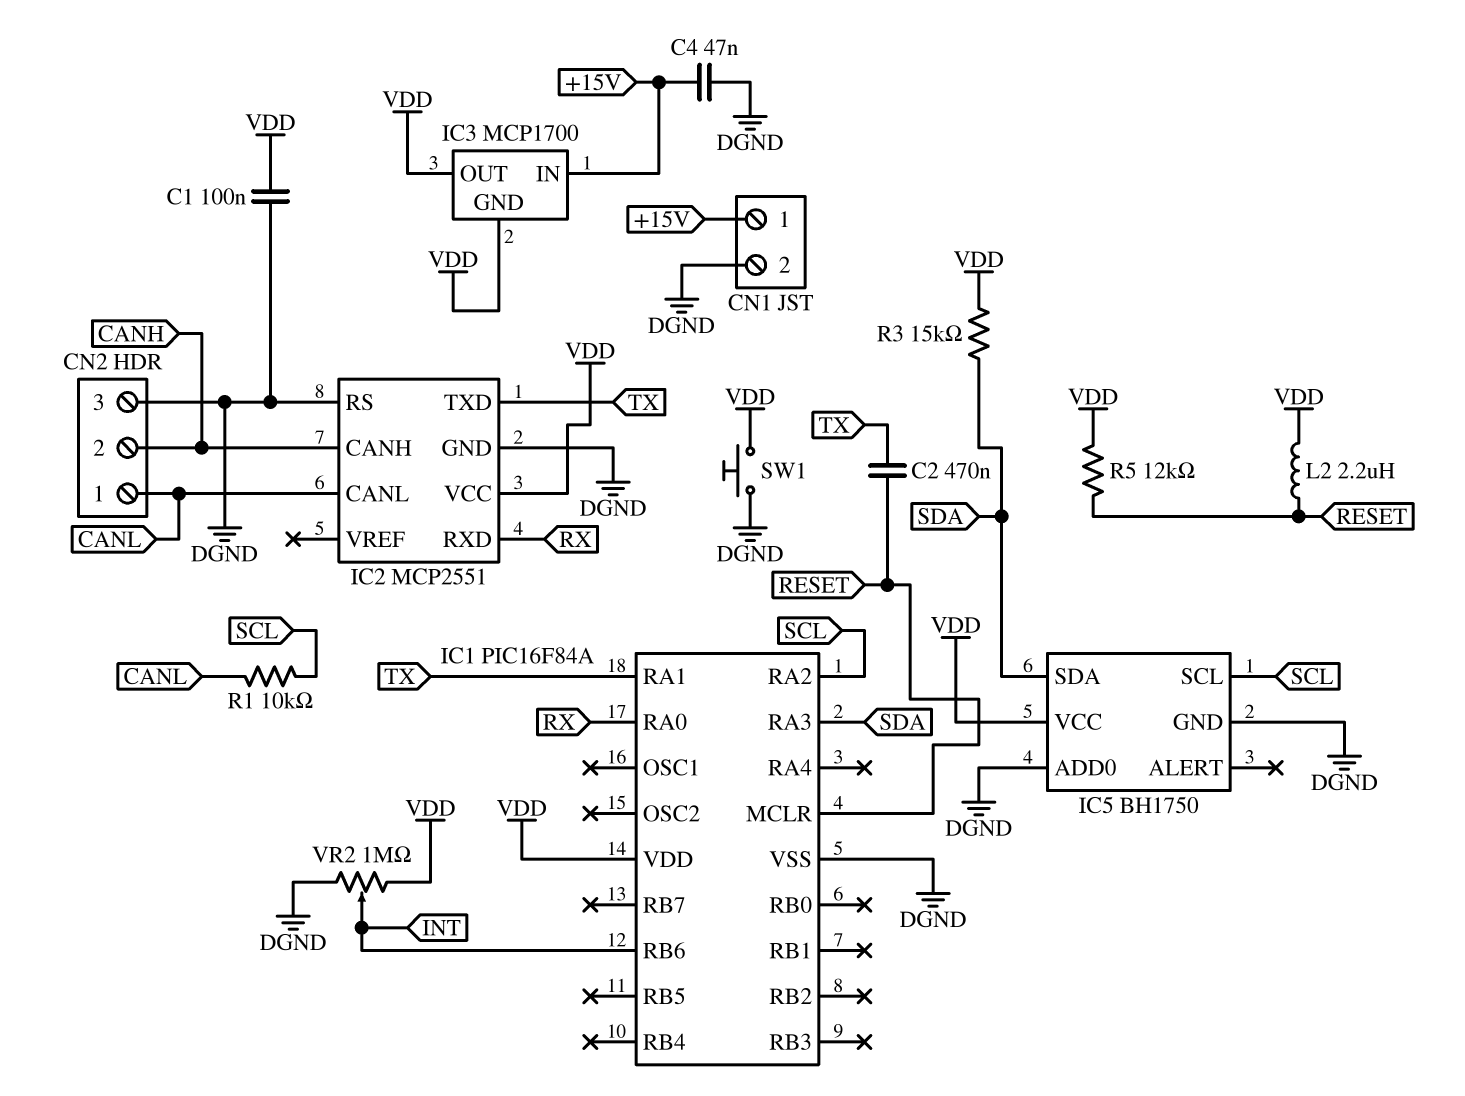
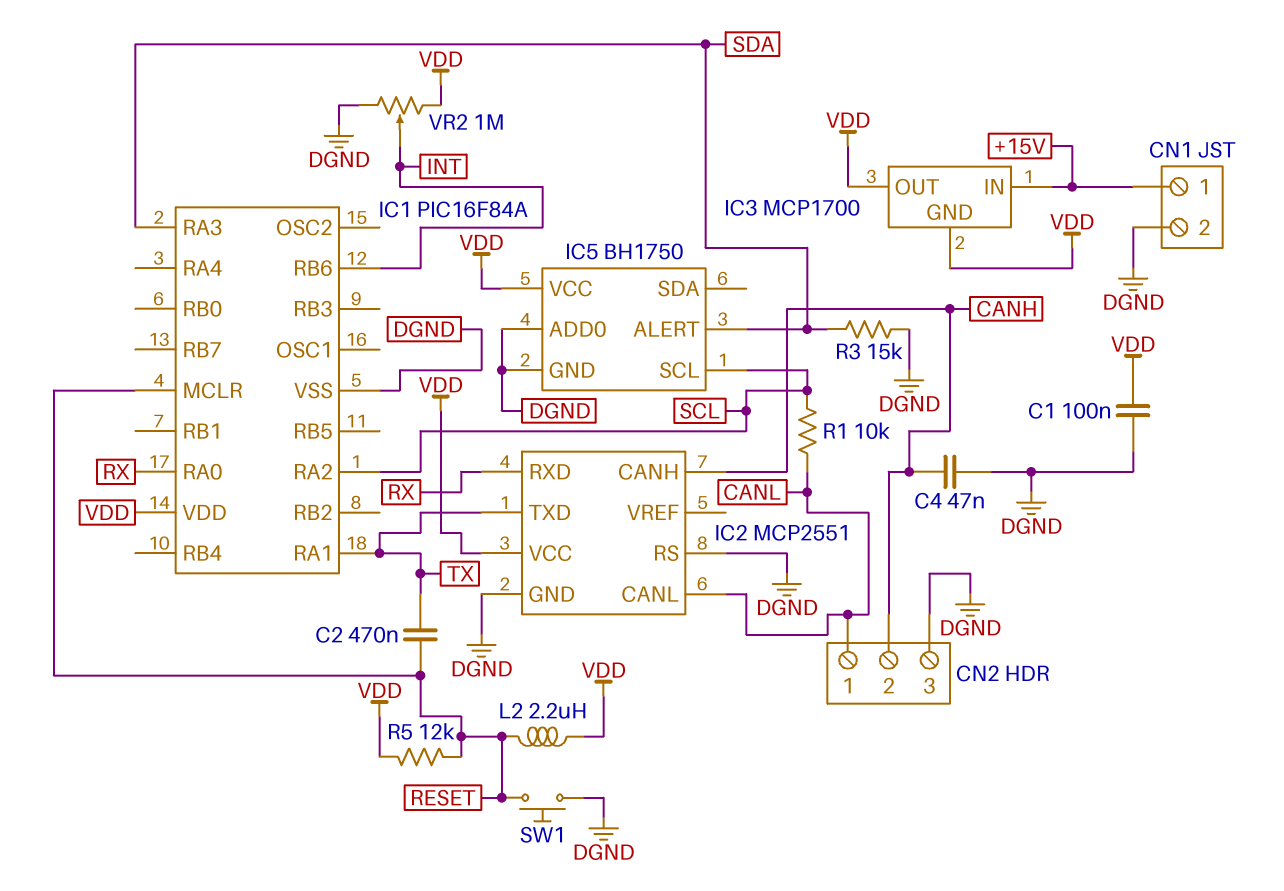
C4: 47nF (+15V, DGND) -> 47nF (CANH, DGND)
IC5 pin ALERT: none -> SDA
IC5 pin SDA: SDA -> none
R3: 15k (SDA, VDD) -> 15k (DGND, SDA)
SW1: button (DGND, VDD) -> button (DGND, RESET)

